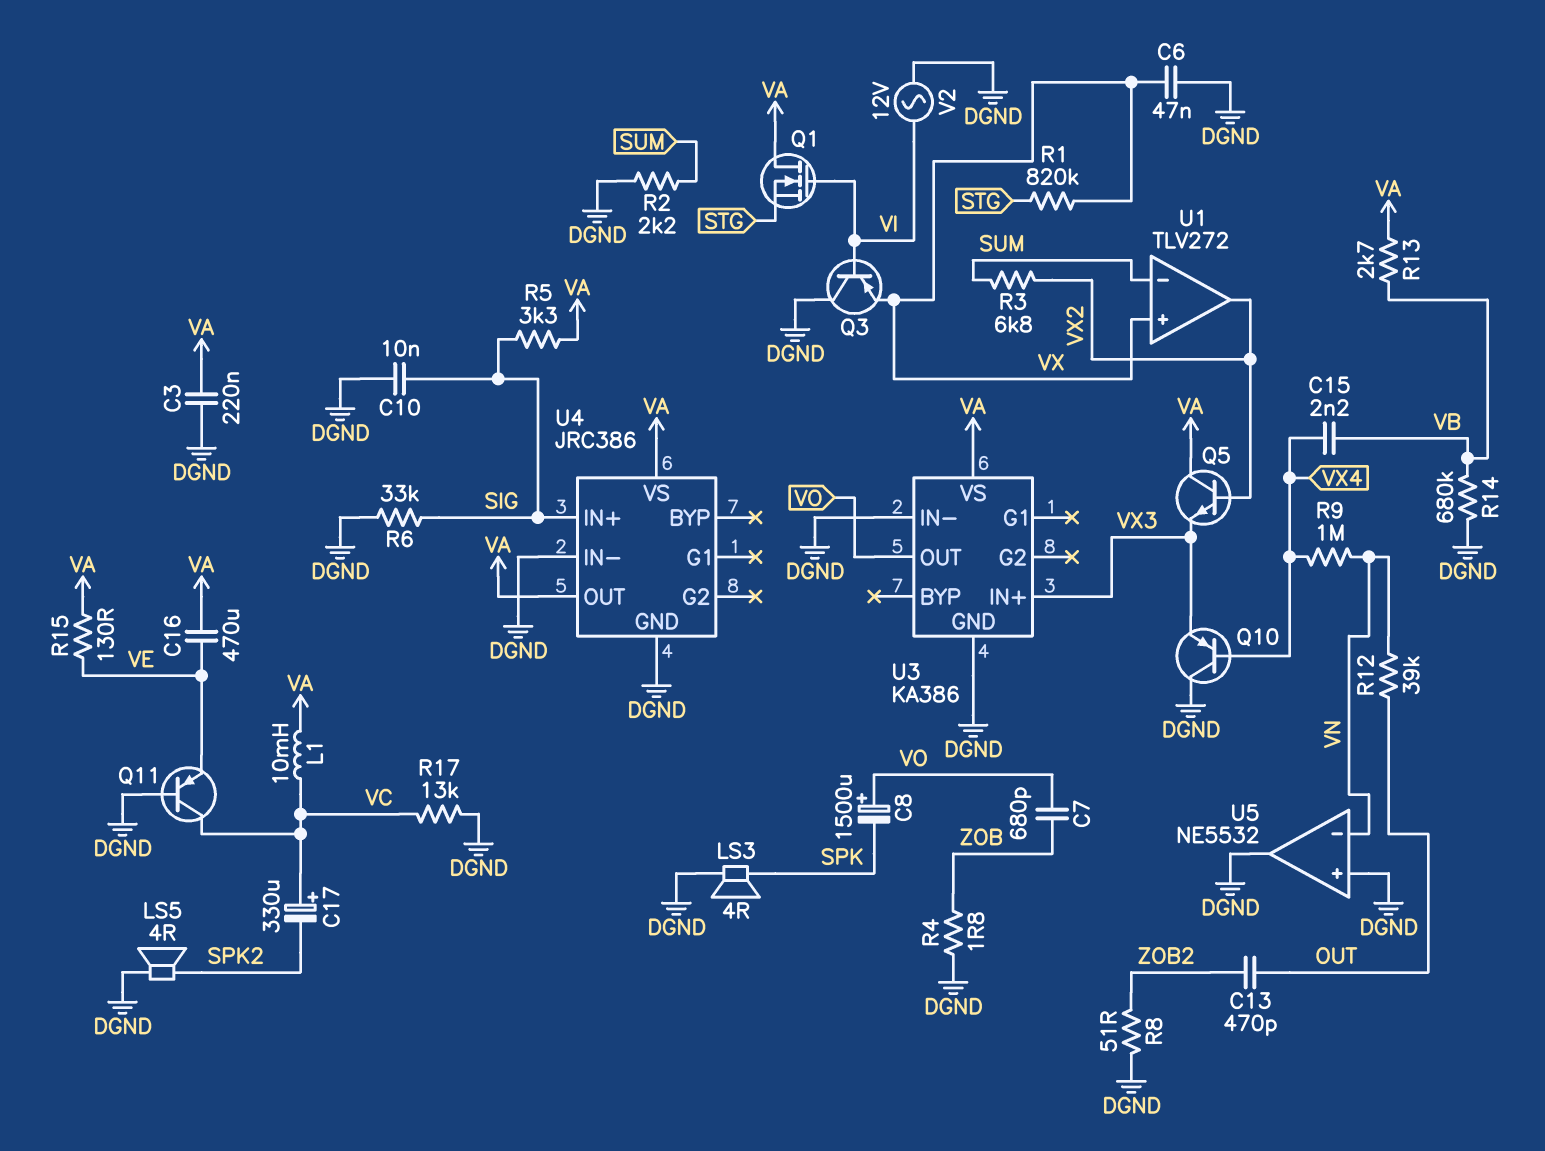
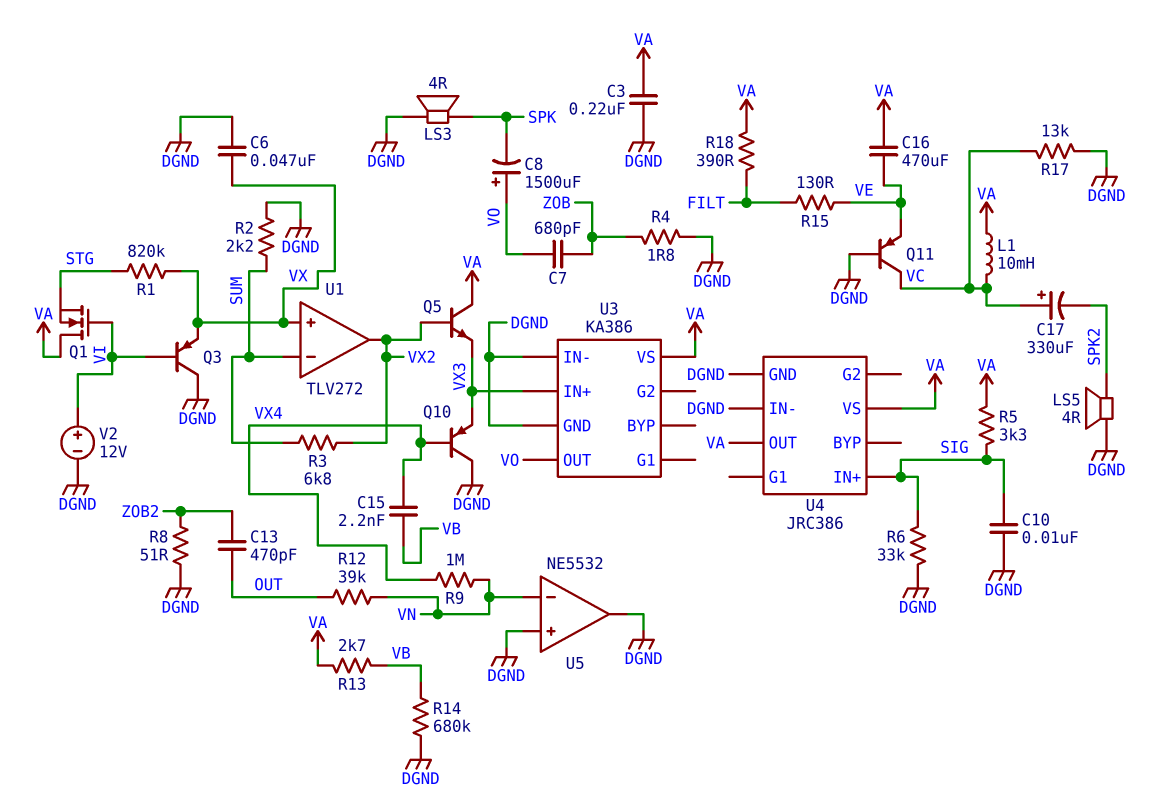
R15: 130 (VA, VE) -> 130 (FILT, VE)
R18: none -> 390 (FILT, VA)
V2: AC 12V (DGND, VI) -> 12V (plus VI, minus DGND)

